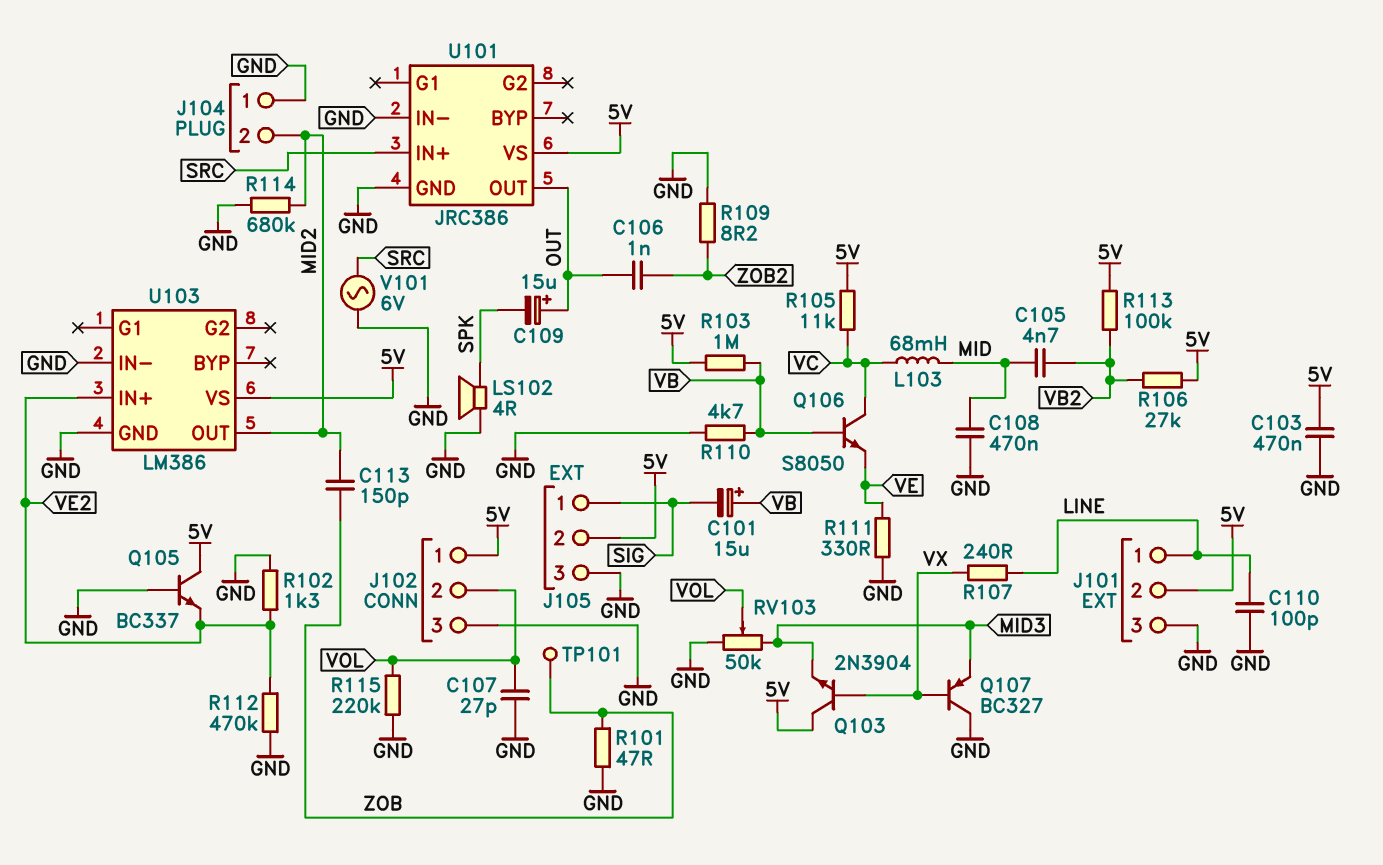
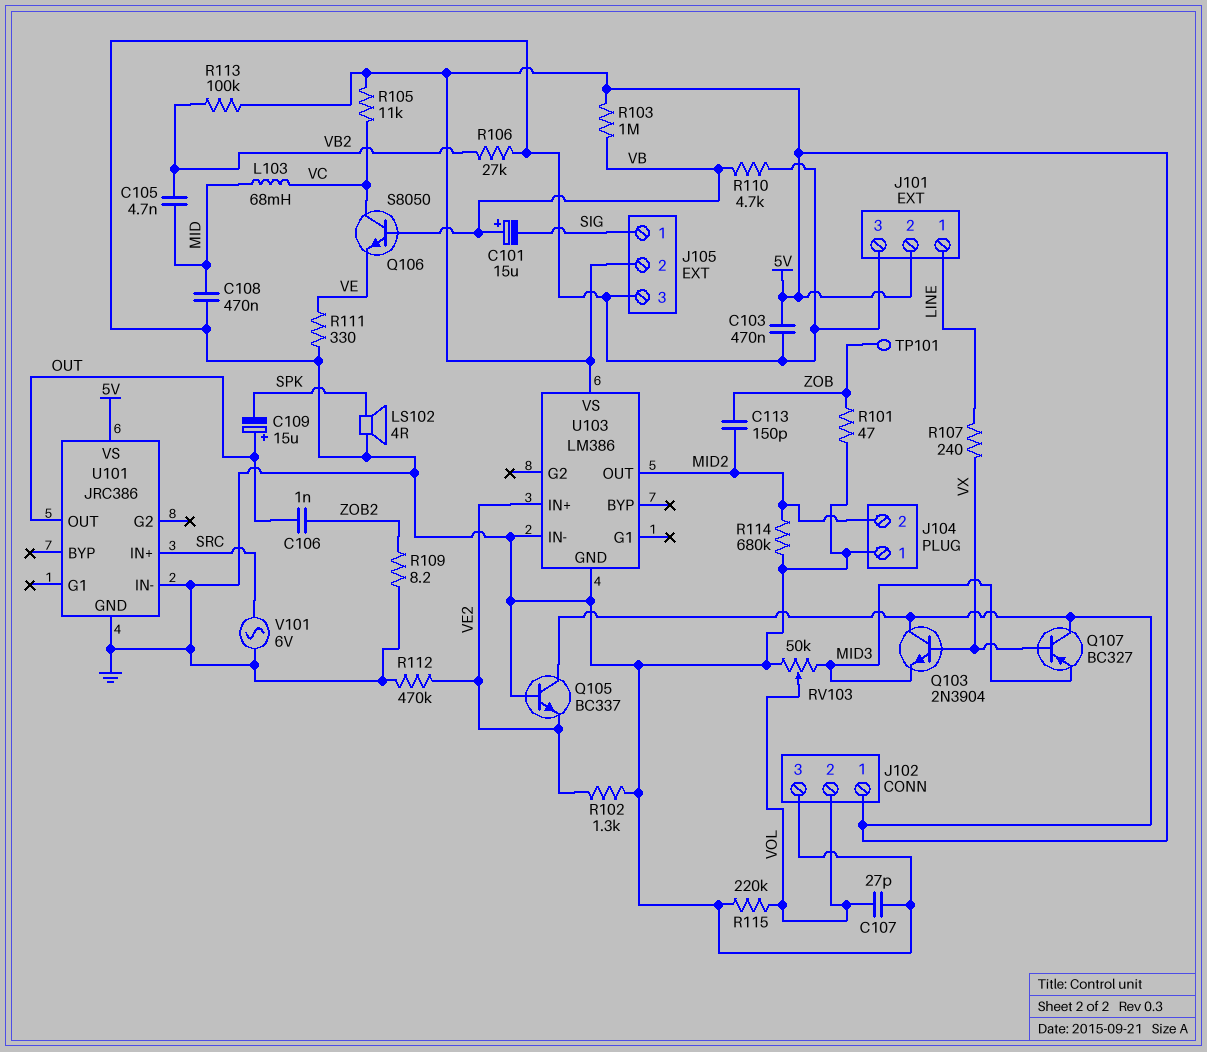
C110: 100pF (GND, LINE) -> none
Q107: PNP BC327 (B VX, C GND, E MID3) -> PNP BC327 (B VX, C 5V, E MID3)
R106: 27k (5V, VB2) -> 27k (GND, VB2)

